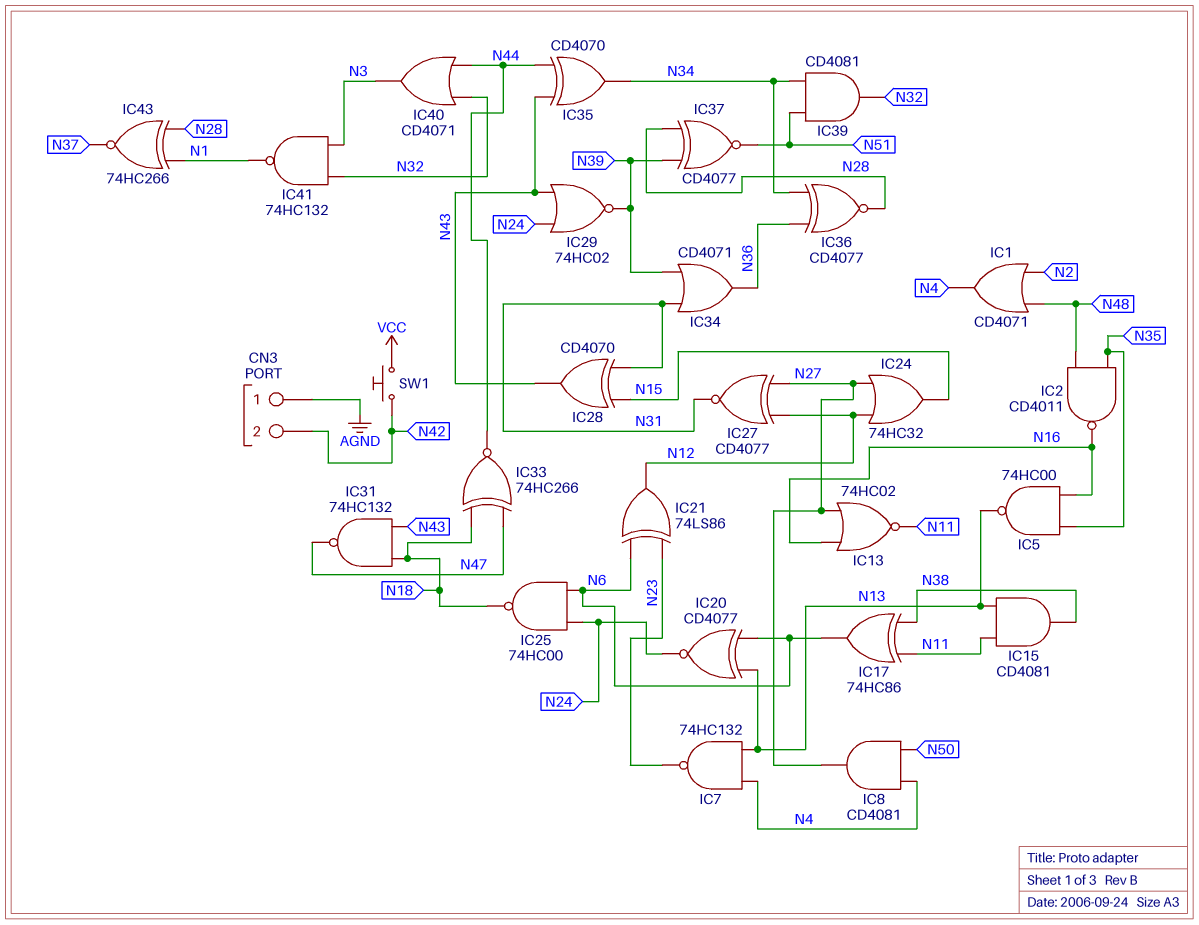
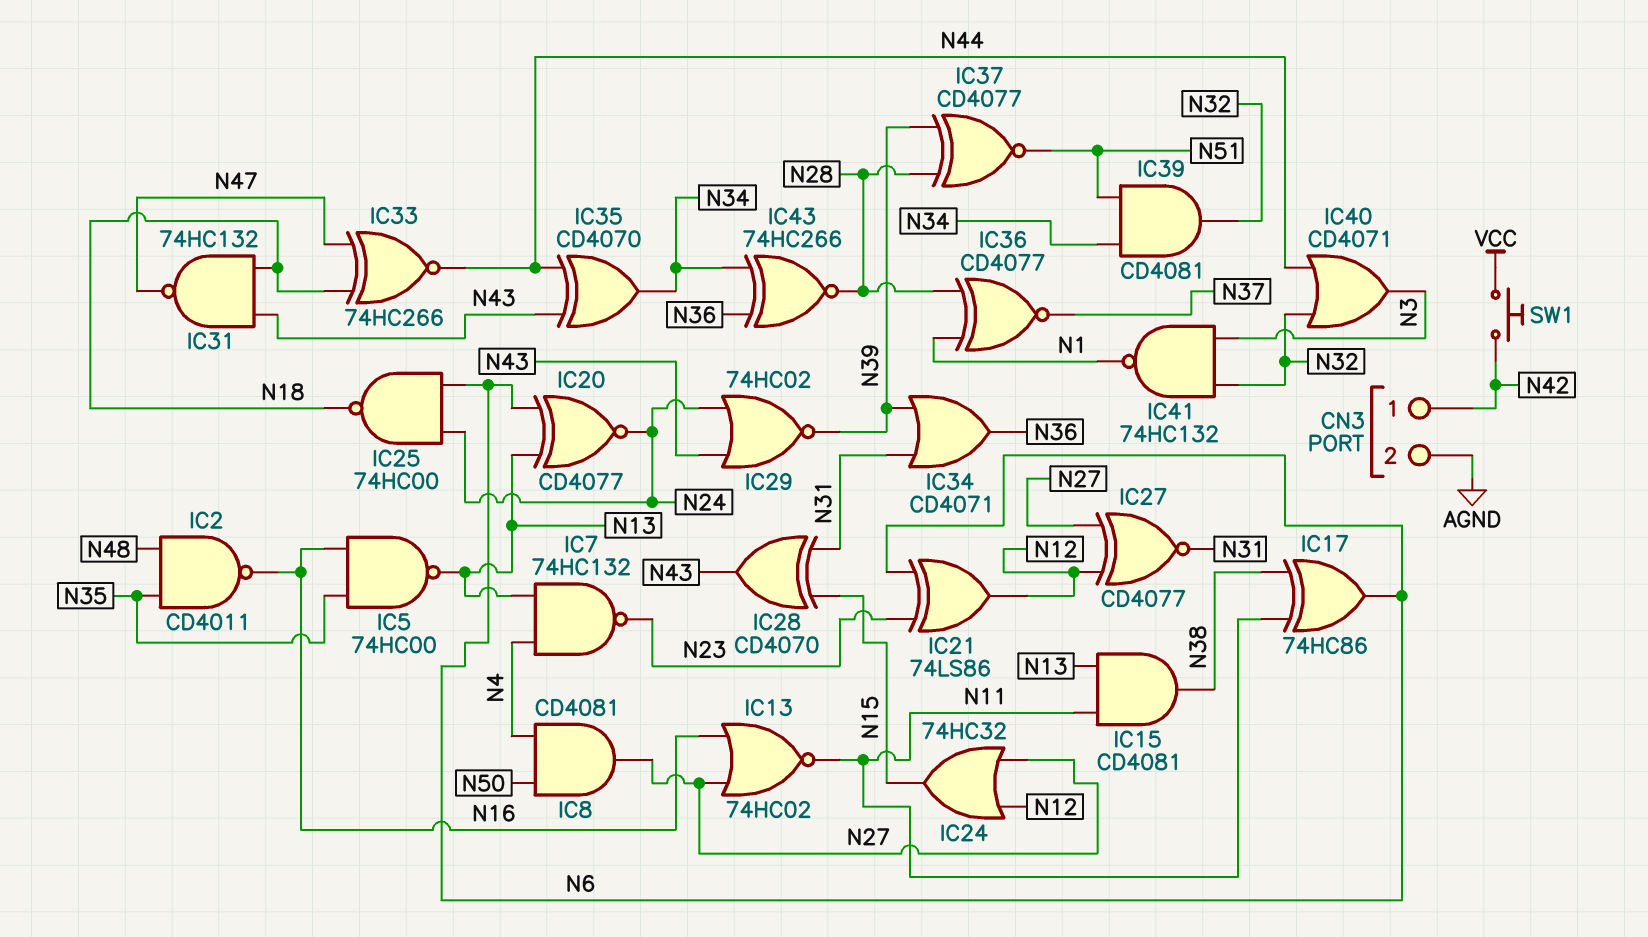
CN3 pin 1: AGND -> N42
CN3 pin 2: N42 -> AGND
IC1: OR CD4071 (in N2, in N48, out N4) -> none
IC36: XNOR CD4077 (in N34, in N36, out N28) -> XNOR CD4077 (in N1, in N28, out N37)
IC43: XNOR 74HC266 (in N1, in N28, out N37) -> XNOR 74HC266 (in N34, in N36, out N28)

